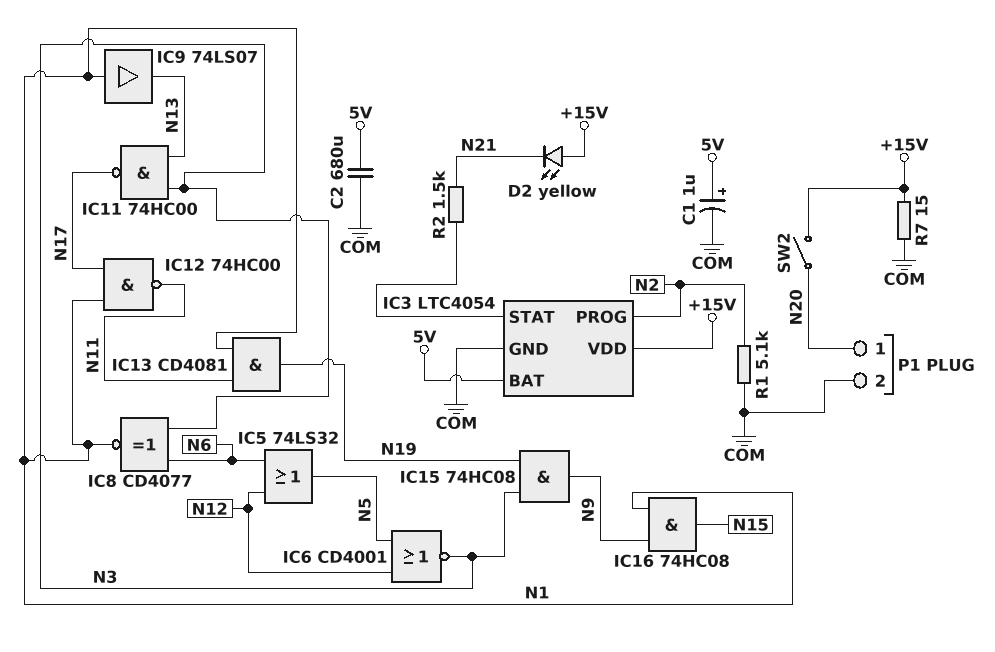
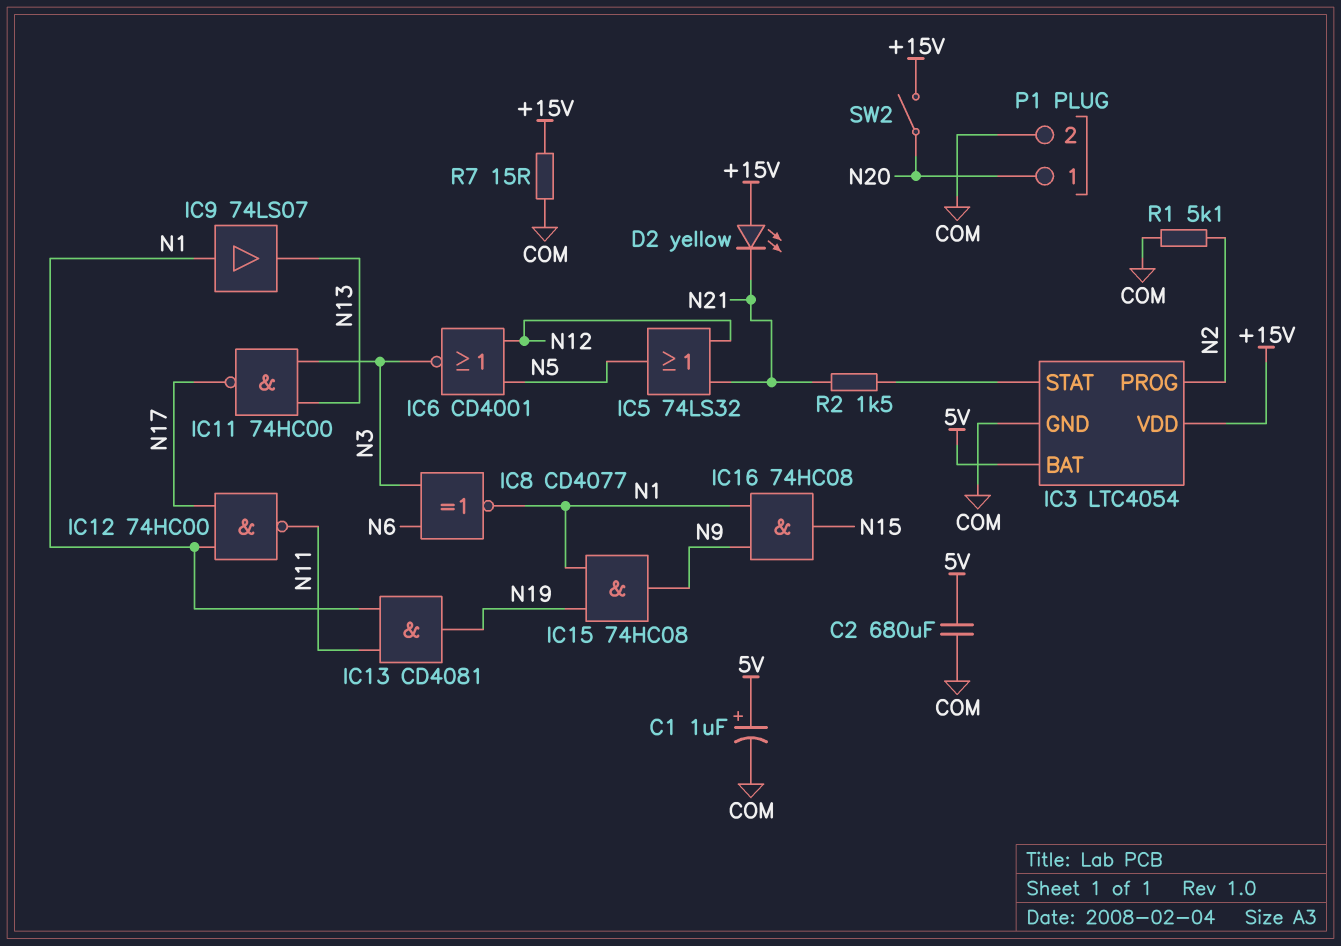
IC5: OR 74LS32 (in N6, in N12, out N5) -> OR 74LS32 (in N12, in N21, out N5)
IC15: AND 74HC08 (in N3, in N19, out N9) -> AND 74HC08 (in N1, in N19, out N9)

